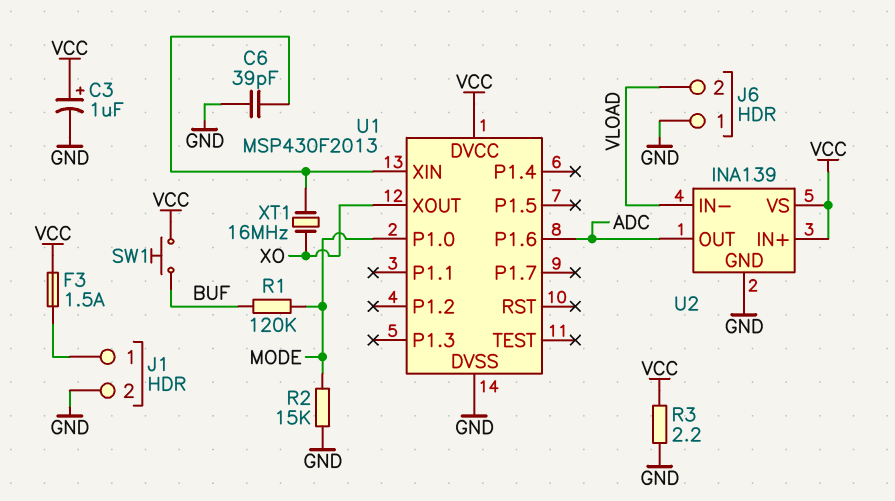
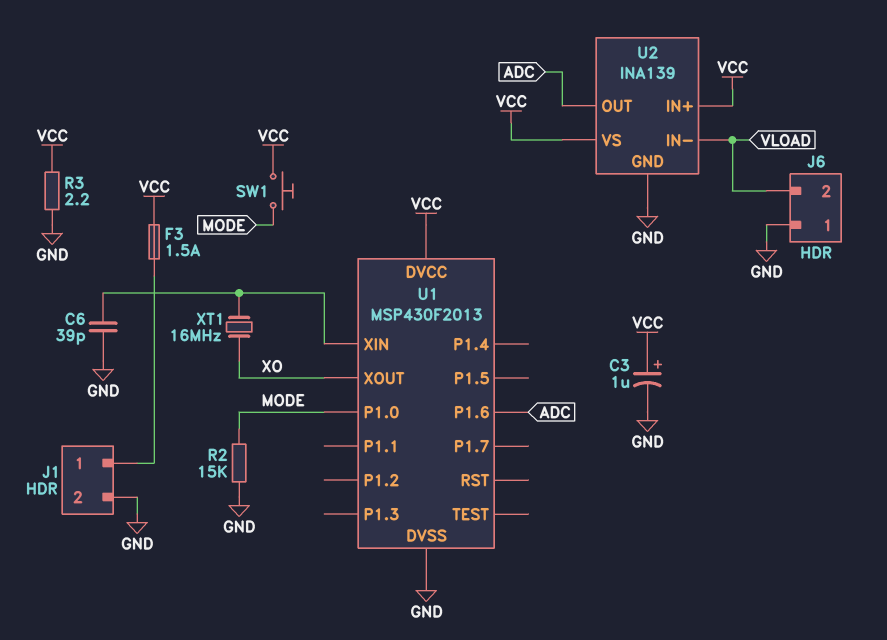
R1: 120k (BUF, MODE) -> none
SW1: button (BUF, VCC) -> button (MODE, VCC)

